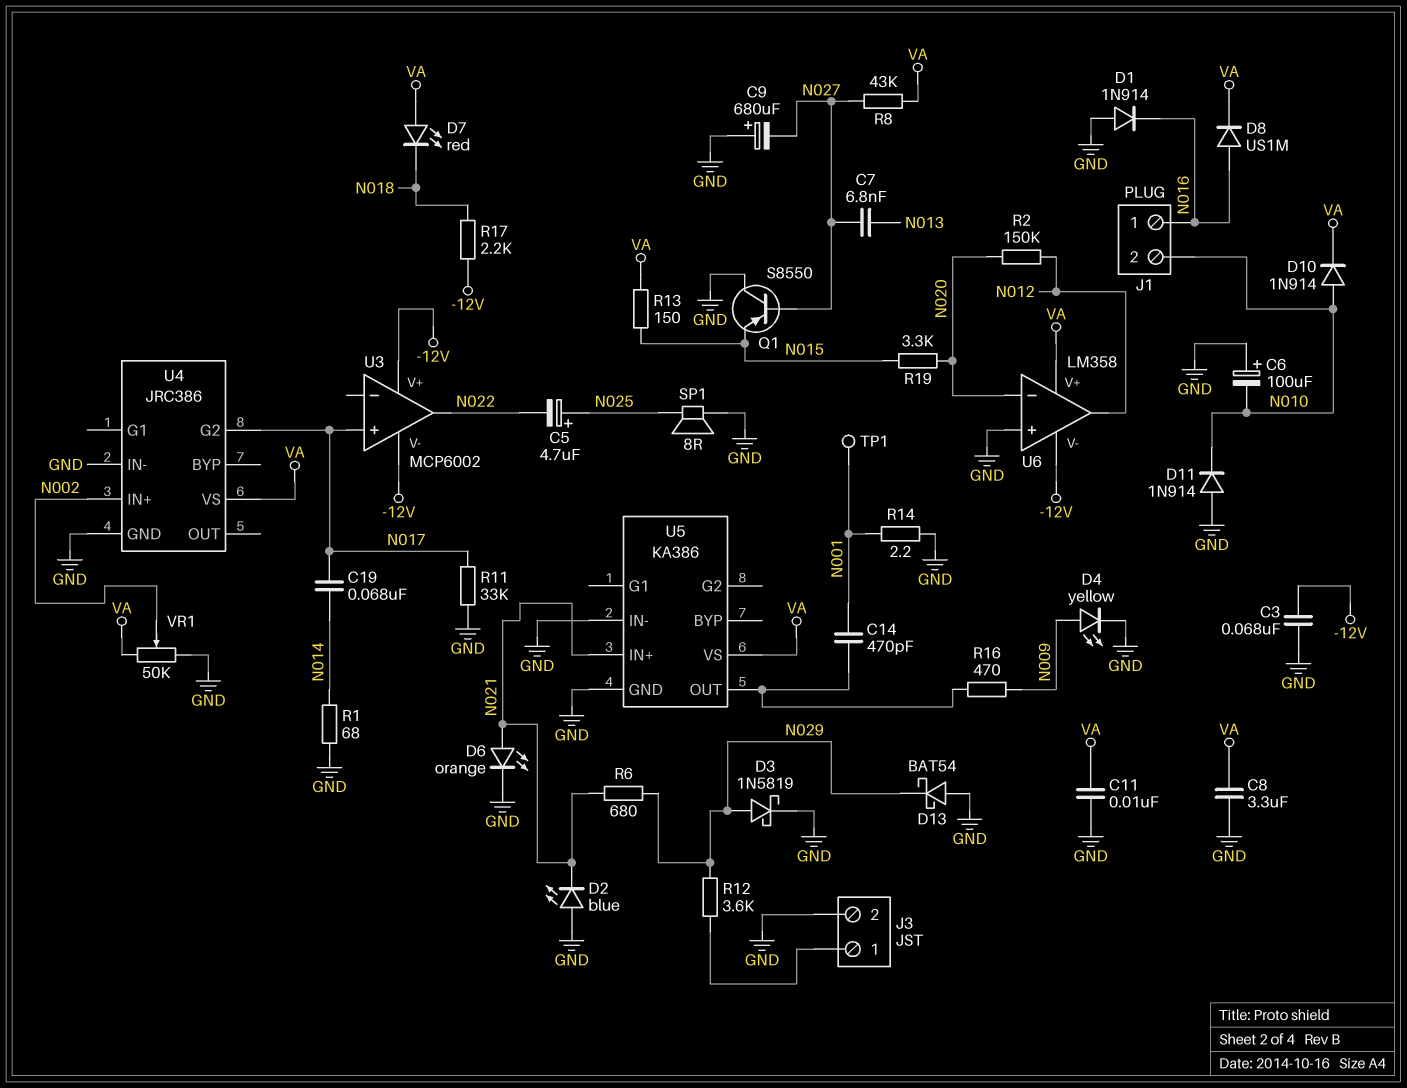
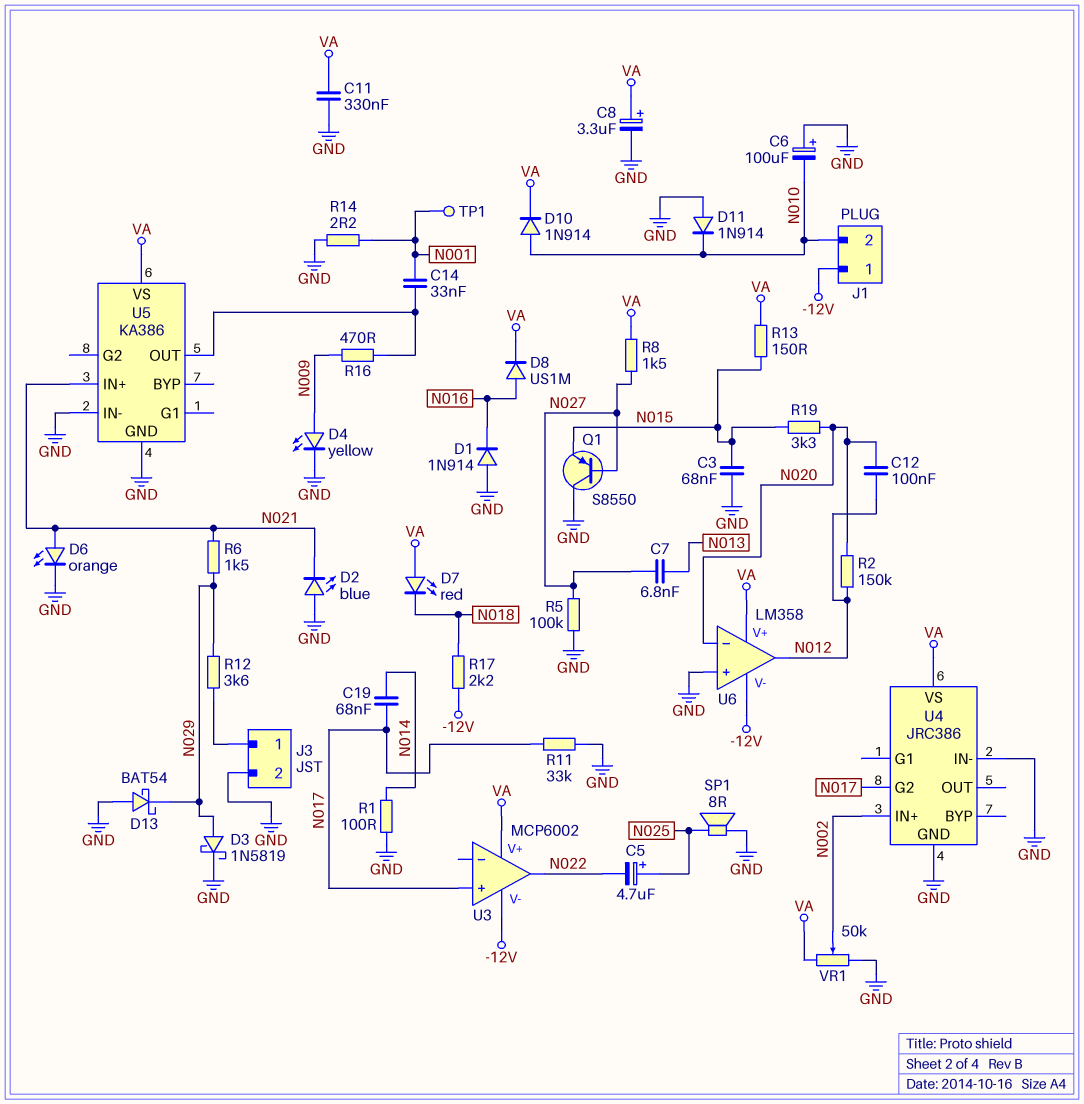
C3: 68nF (-12V, GND) -> 68nF (GND, N015)
C8: 3.3uF (GND, VA) -> 3.3uF (plus VA, minus GND)
C9: 680uF (plus GND, minus N027) -> none
C11: 10nF (GND, VA) -> 330nF (GND, VA)
C12: none -> 100nF (N012, N020)
C14: 470pF (N001, U5/OUT) -> 33nF (N001, U5/OUT)
J1 pin 1: N016 -> -12V
R1: 68 (GND, N014) -> 100 (GND, N014)
R5: none -> 100k (GND, N027)
R6: 680 (N021, N029) -> 1.5k (N021, N029)
R8: 43k (N027, VA) -> 1.5k (N027, VA)
U3 pin V+: -12V -> VA

